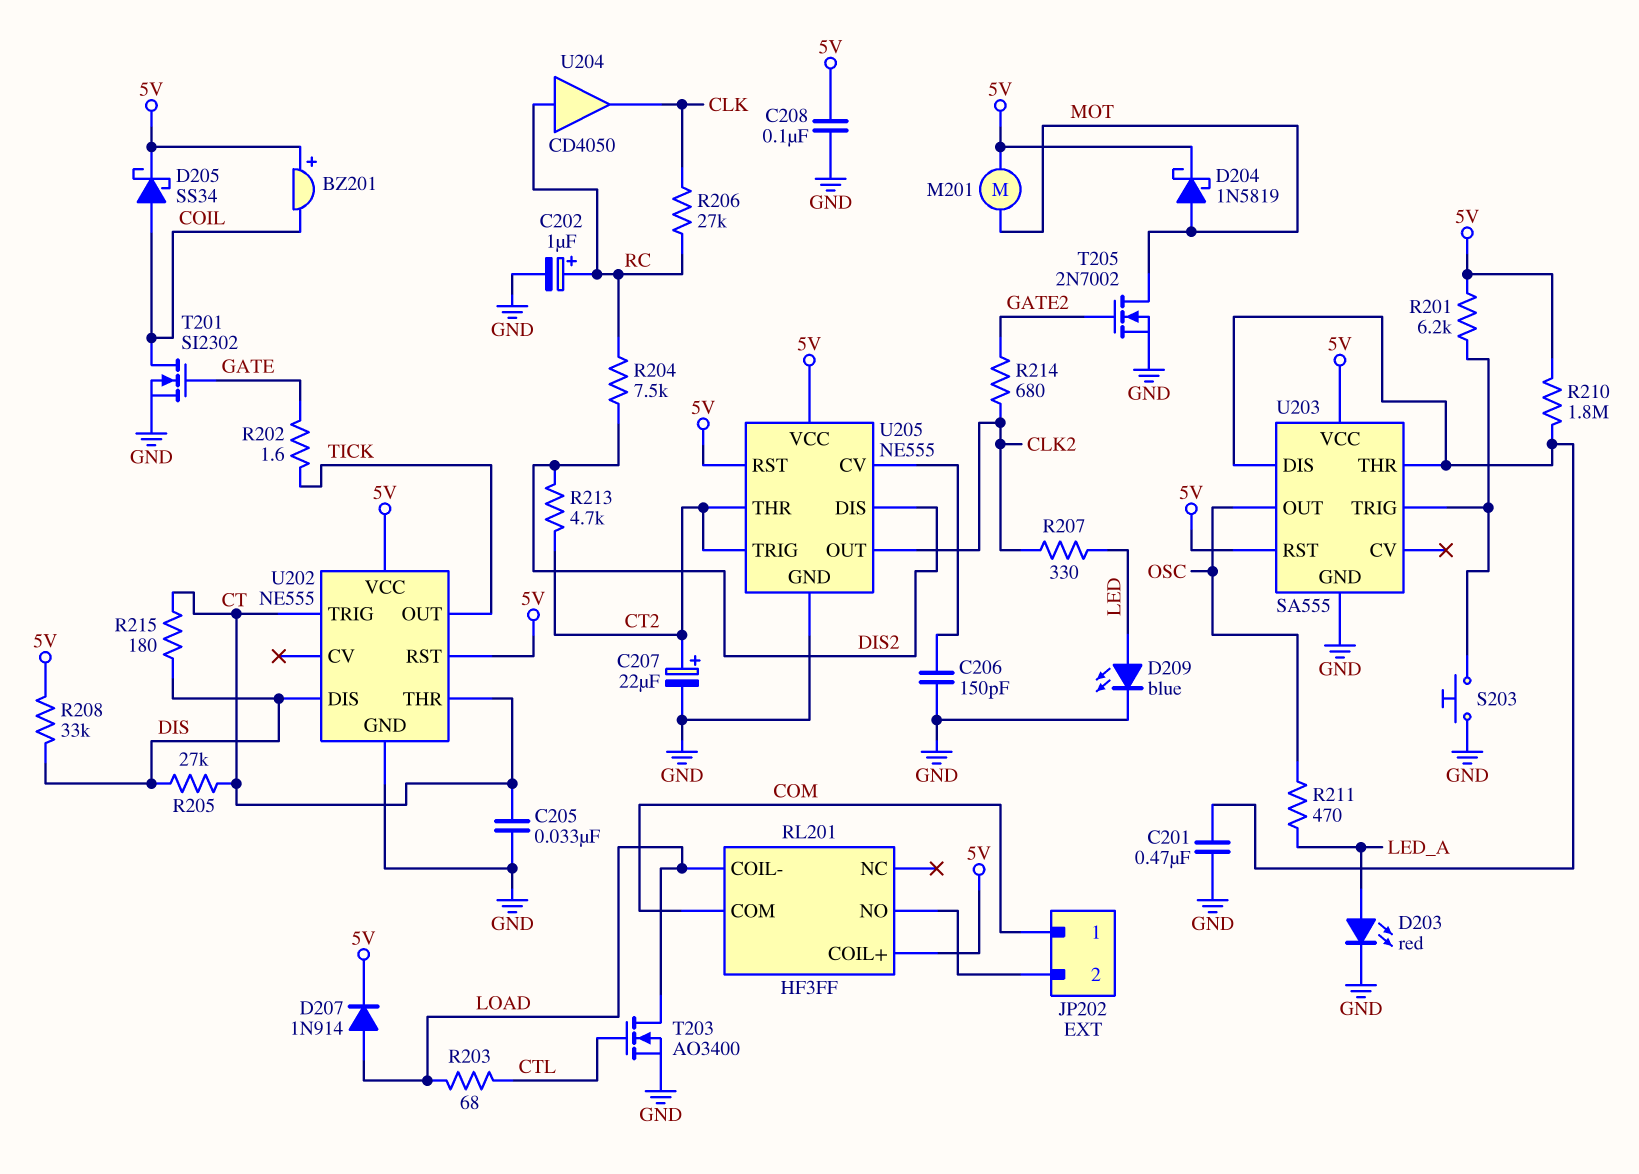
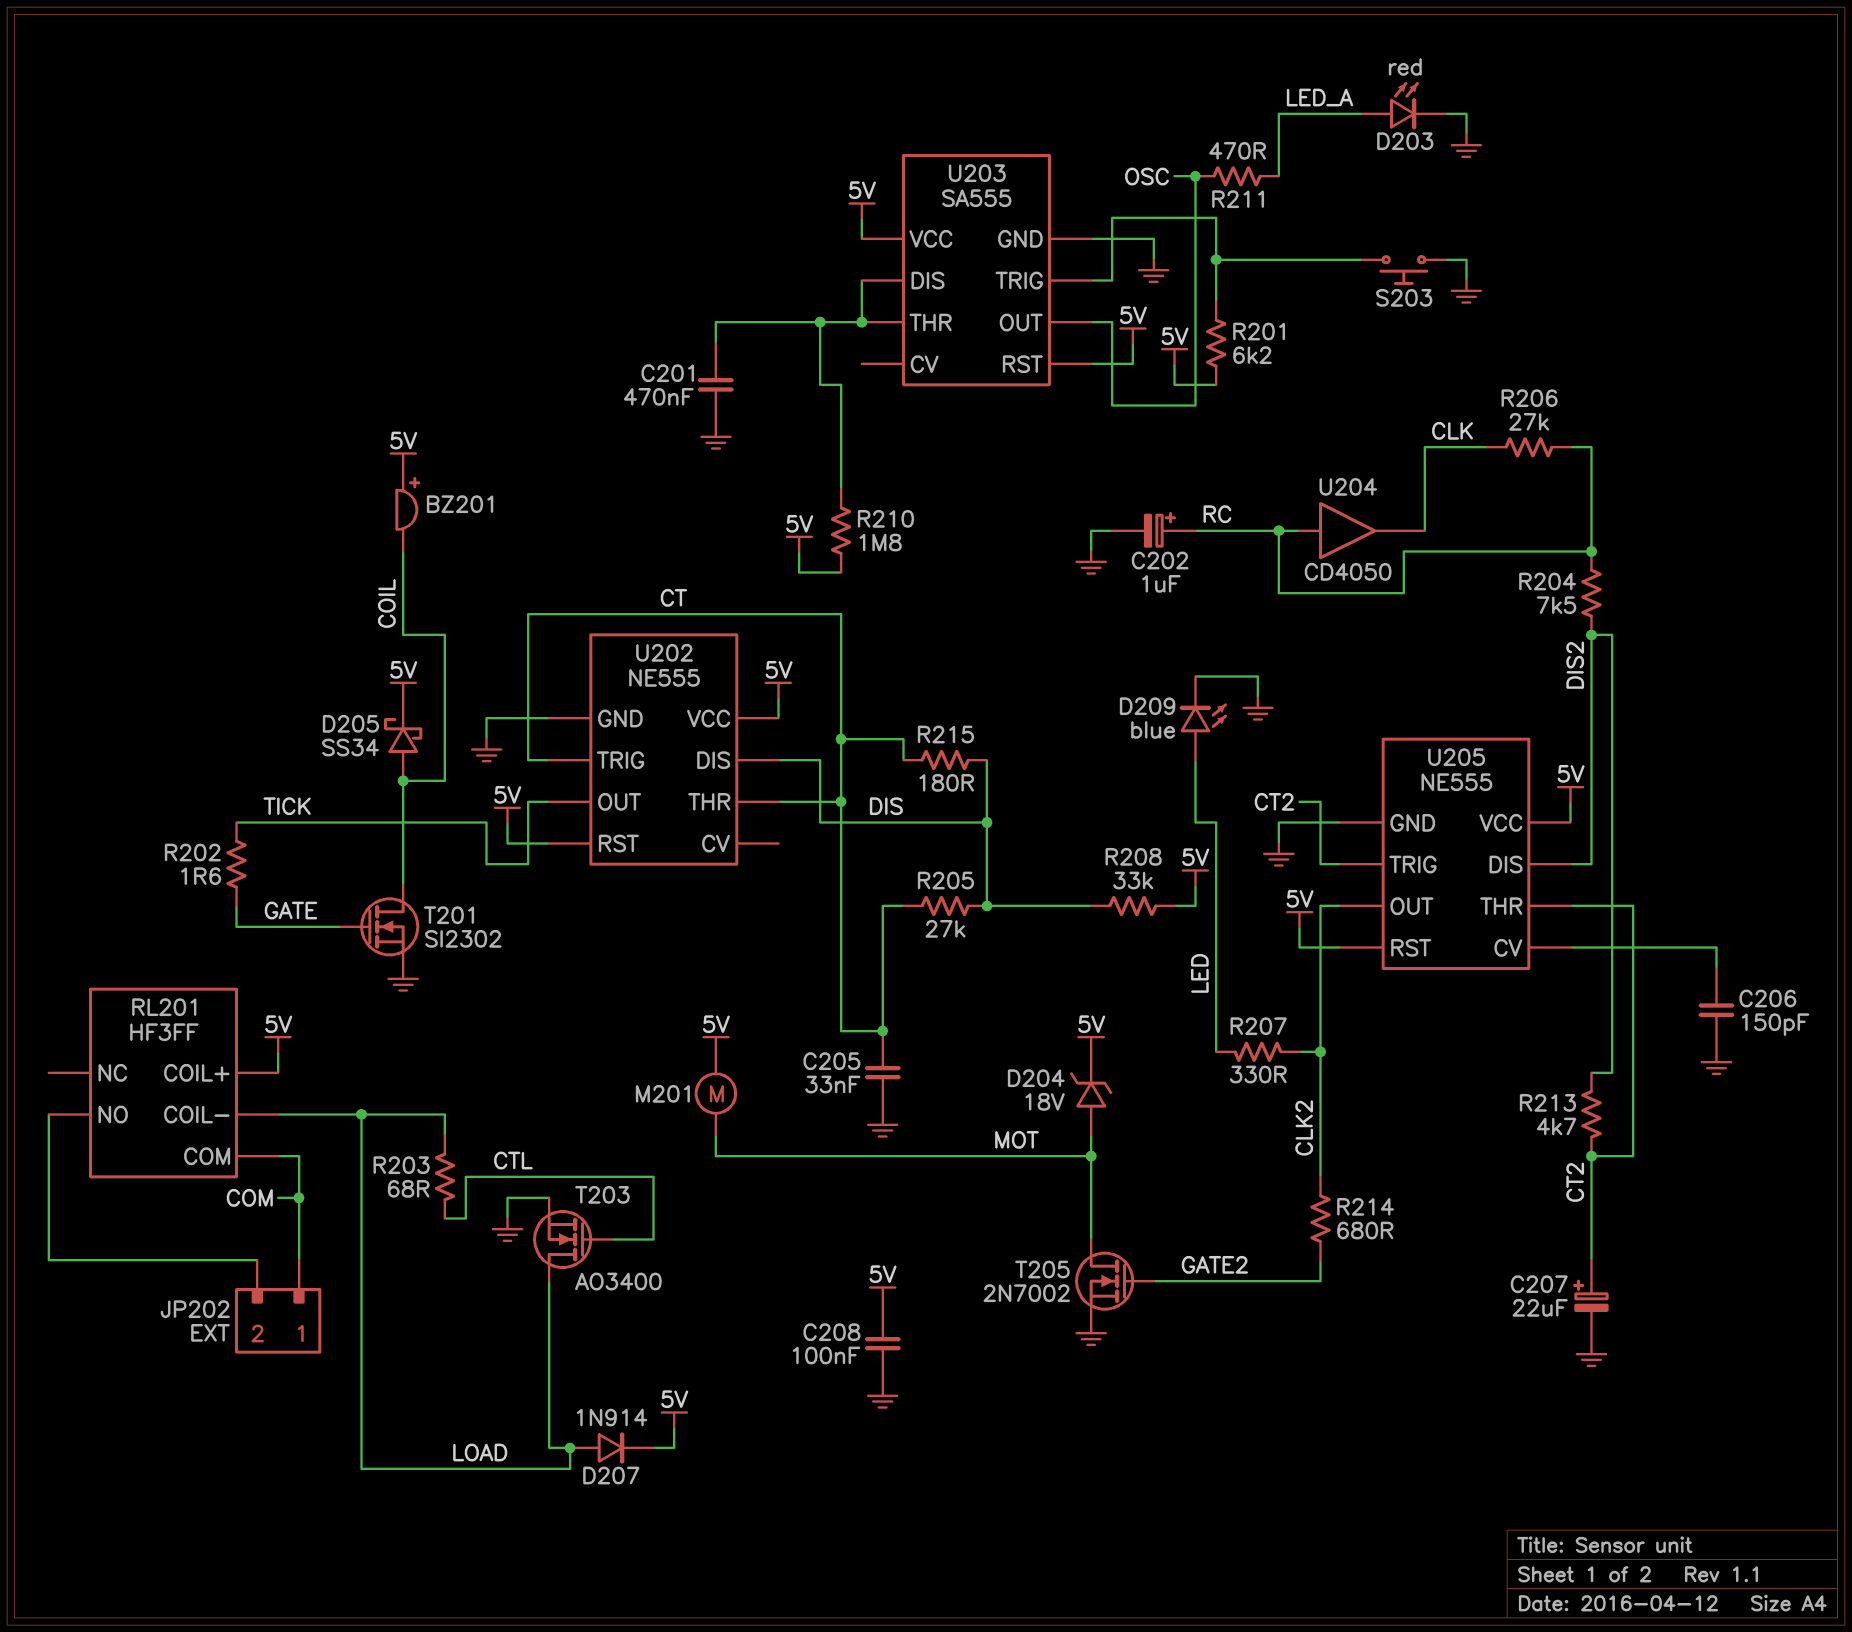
D204: schottky 1N5819 (A MOT, K 5V) -> zener 18V (A MOT, K 5V)

